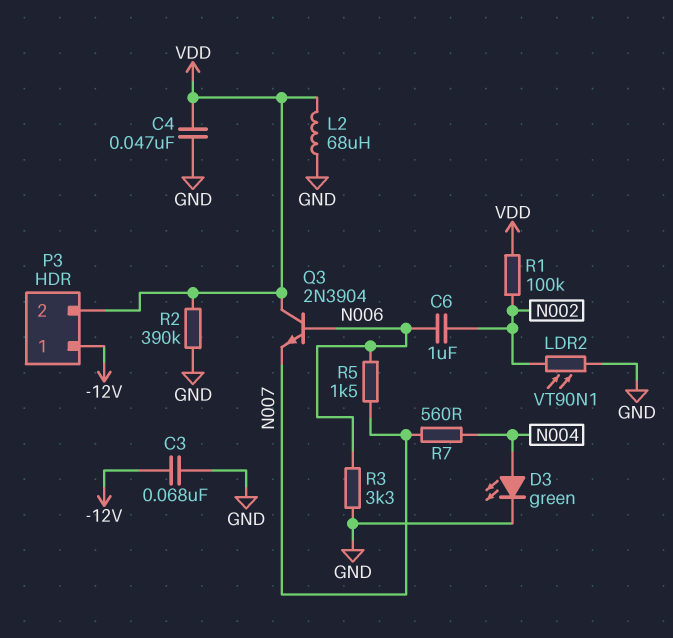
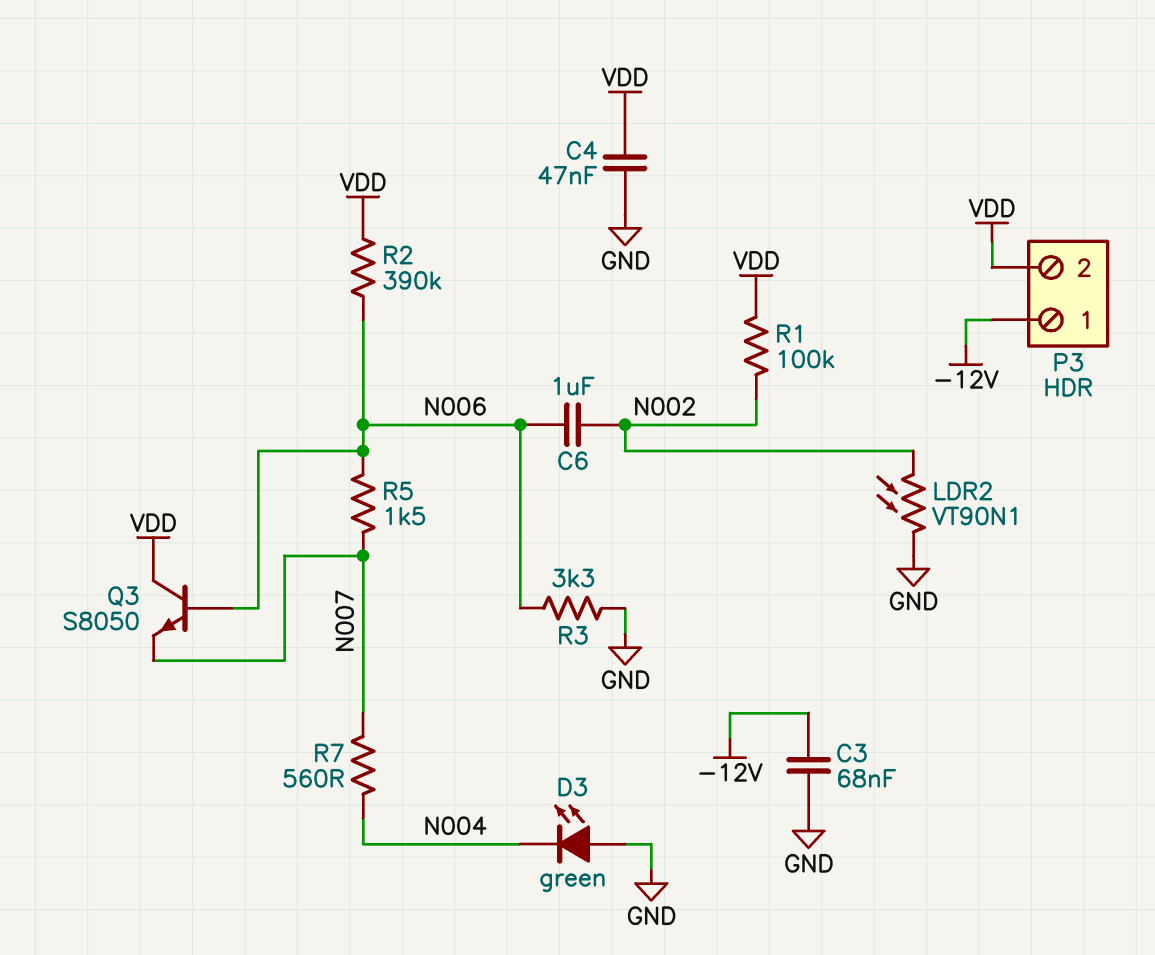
D3: LED green (A N004, K GND) -> LED green (A GND, K N004)
L2: 68uH (GND, VDD) -> none
Q3: NPN 2N3904 (B N006, C VDD, E N007) -> NPN S8050 (B N006, C VDD, E N007)
R2: 390k (GND, VDD) -> 390k (N006, VDD)

